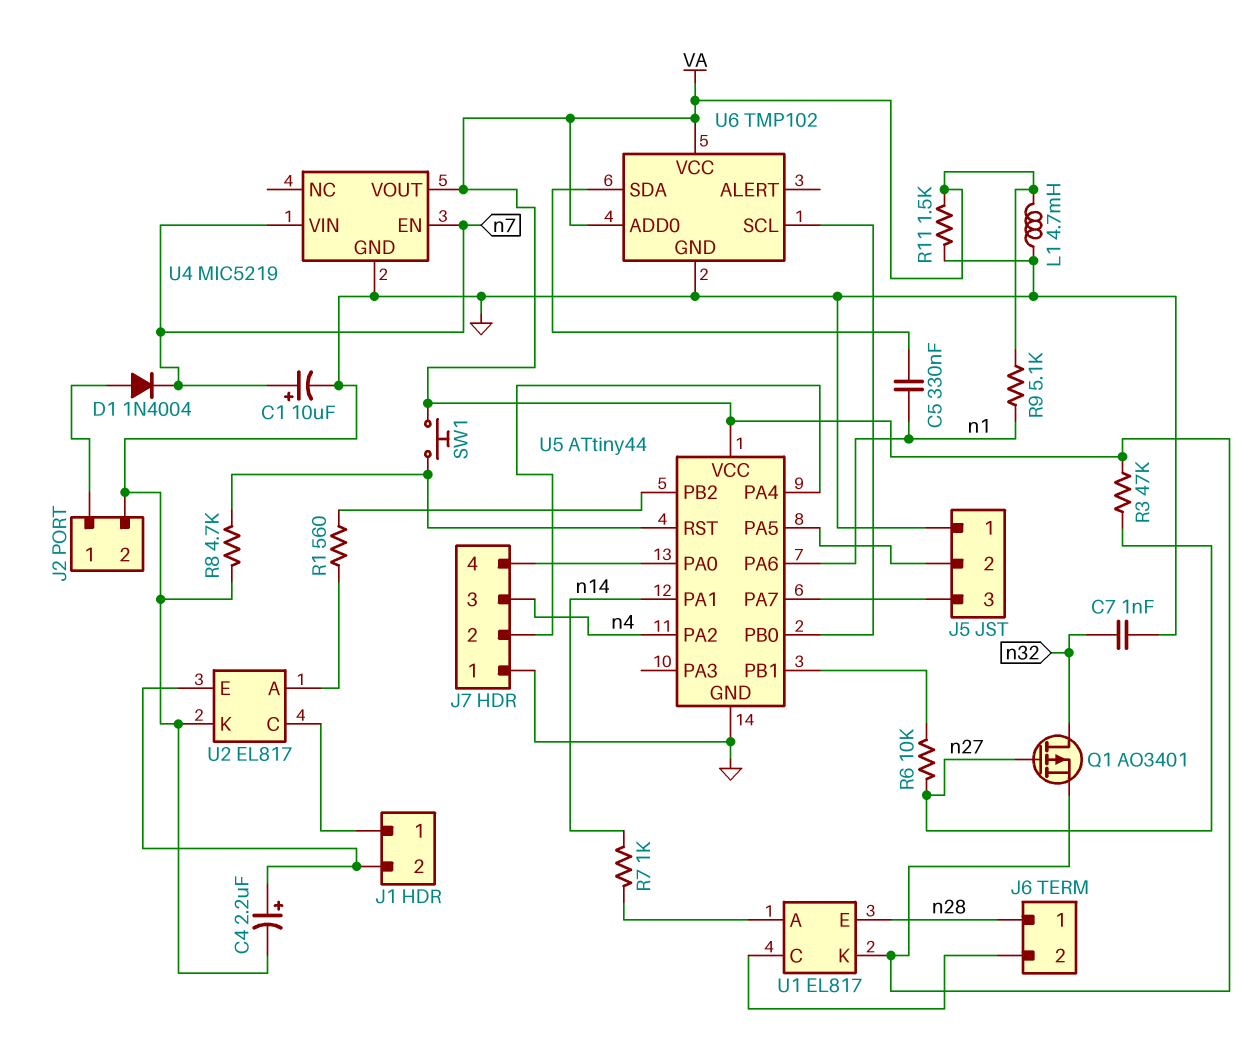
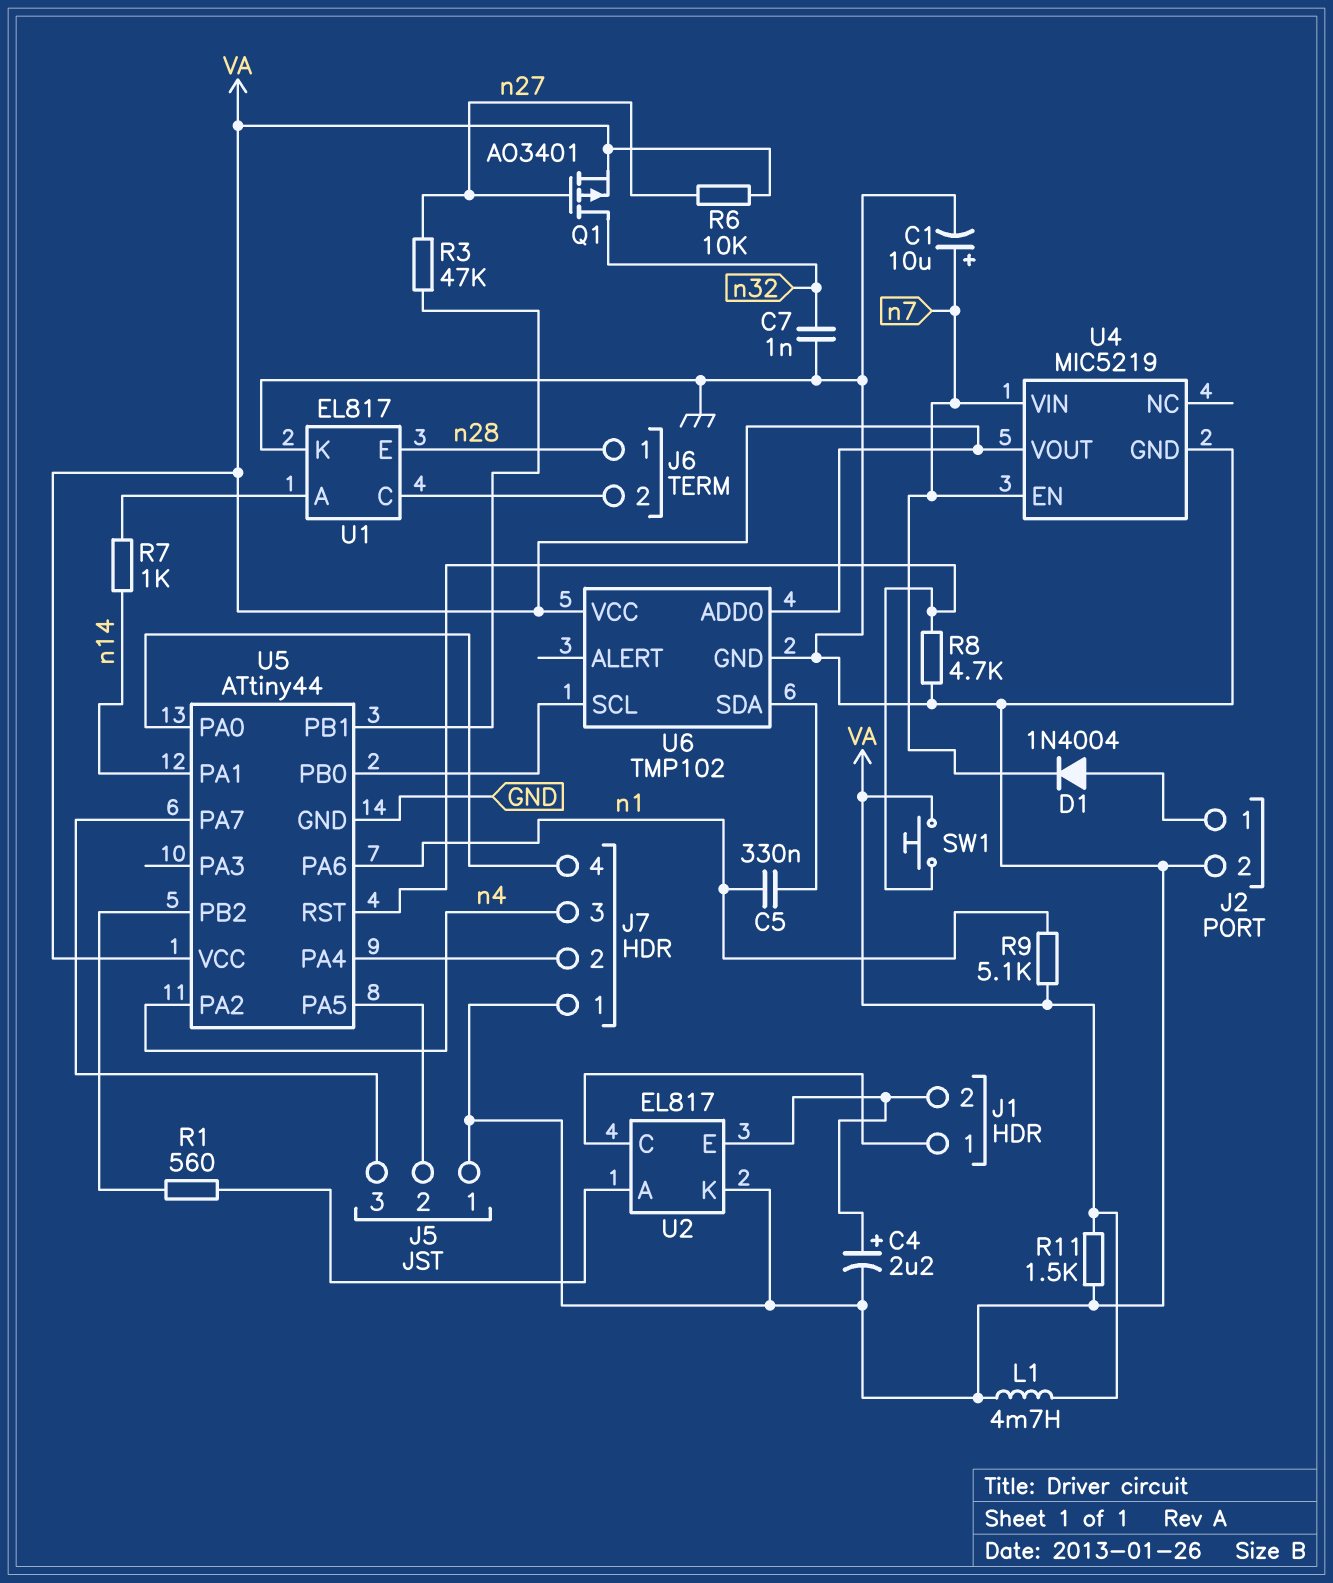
R3: 47k (VA, n27) -> 47k (U5/PB1, n27)
R6: 10k (U5/PB1, n27) -> 10k (VA, n27)
U1 pin K: VA -> GND

